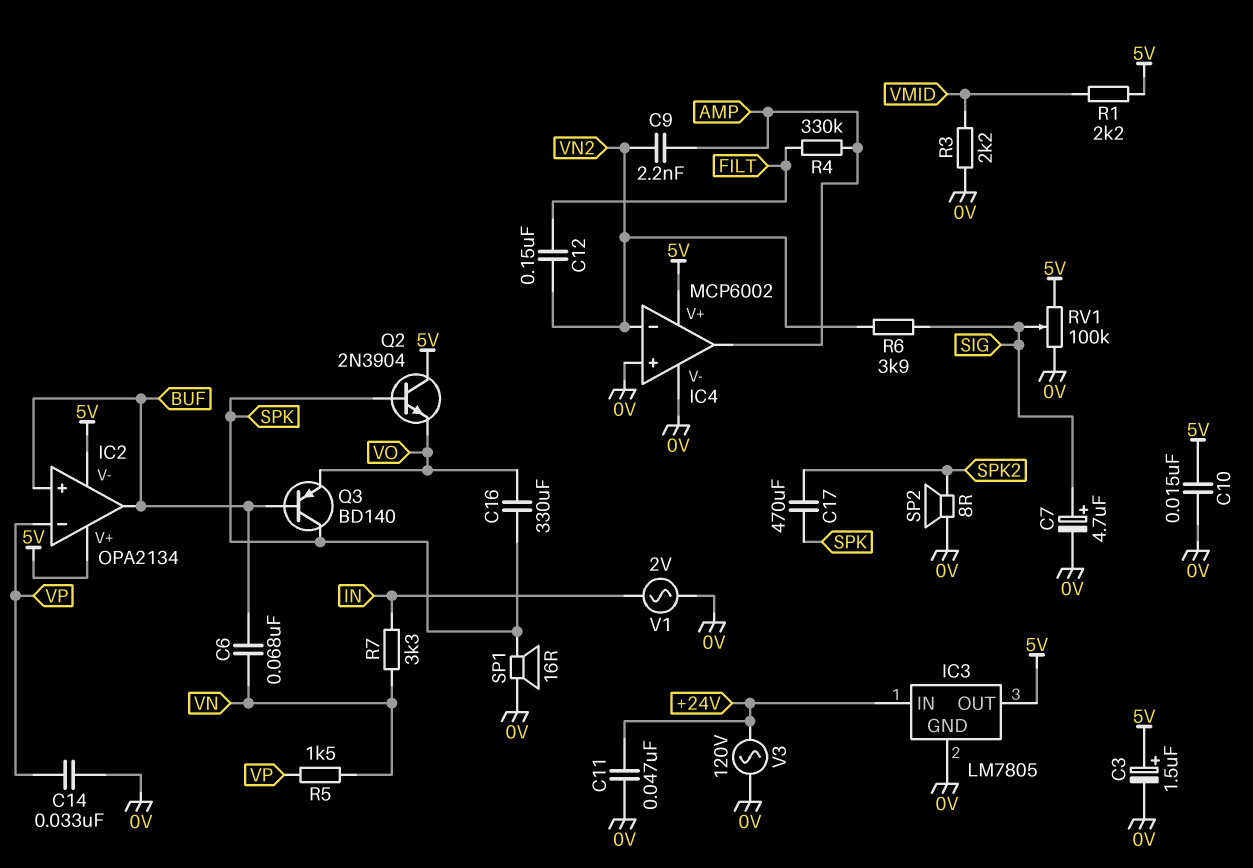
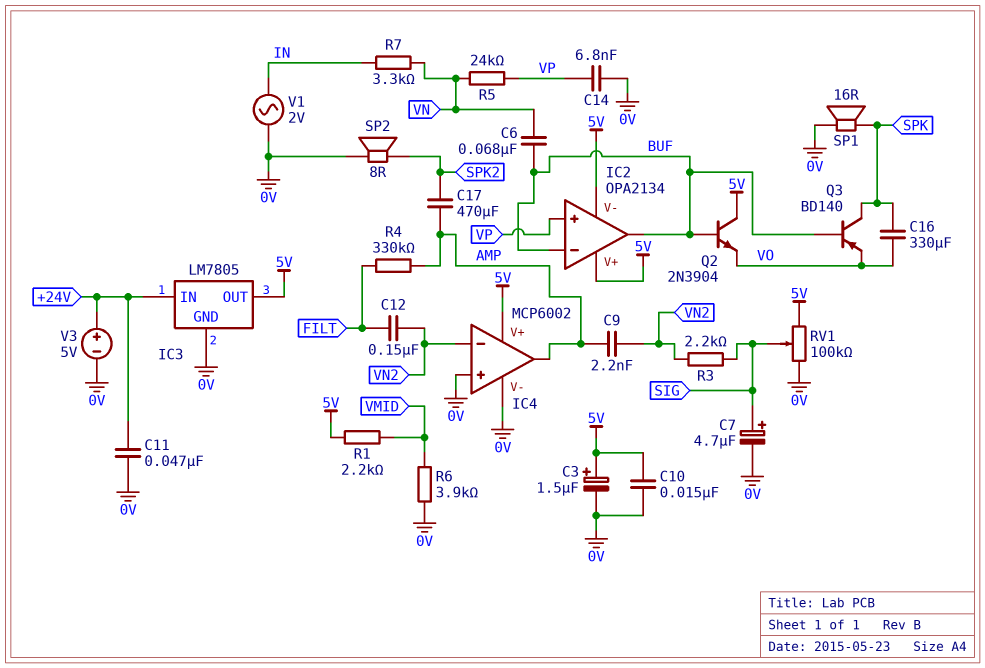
C14: 33nF (0V, VP) -> 6.8nF (0V, VP)
C17: 470uF (SPK, SPK2) -> 470uF (AMP, SPK2)
IC2 pin in+: BUF -> VP
IC2 pin in-: VP -> BUF
Q2: NPN 2N3904 (B SPK, C 5V, E VO) -> NPN 2N3904 (B BUF, C 5V, E VO)
R3: 2.2k (0V, VMID) -> 2.2k (SIG, VN2)
R5: 1.5k (VN, VP) -> 24k (VN, VP)
R6: 3.9k (SIG, VN2) -> 3.9k (0V, VMID)
V3: AC 120V (+24V, 0V) -> 5V (plus +24V, minus 0V)

